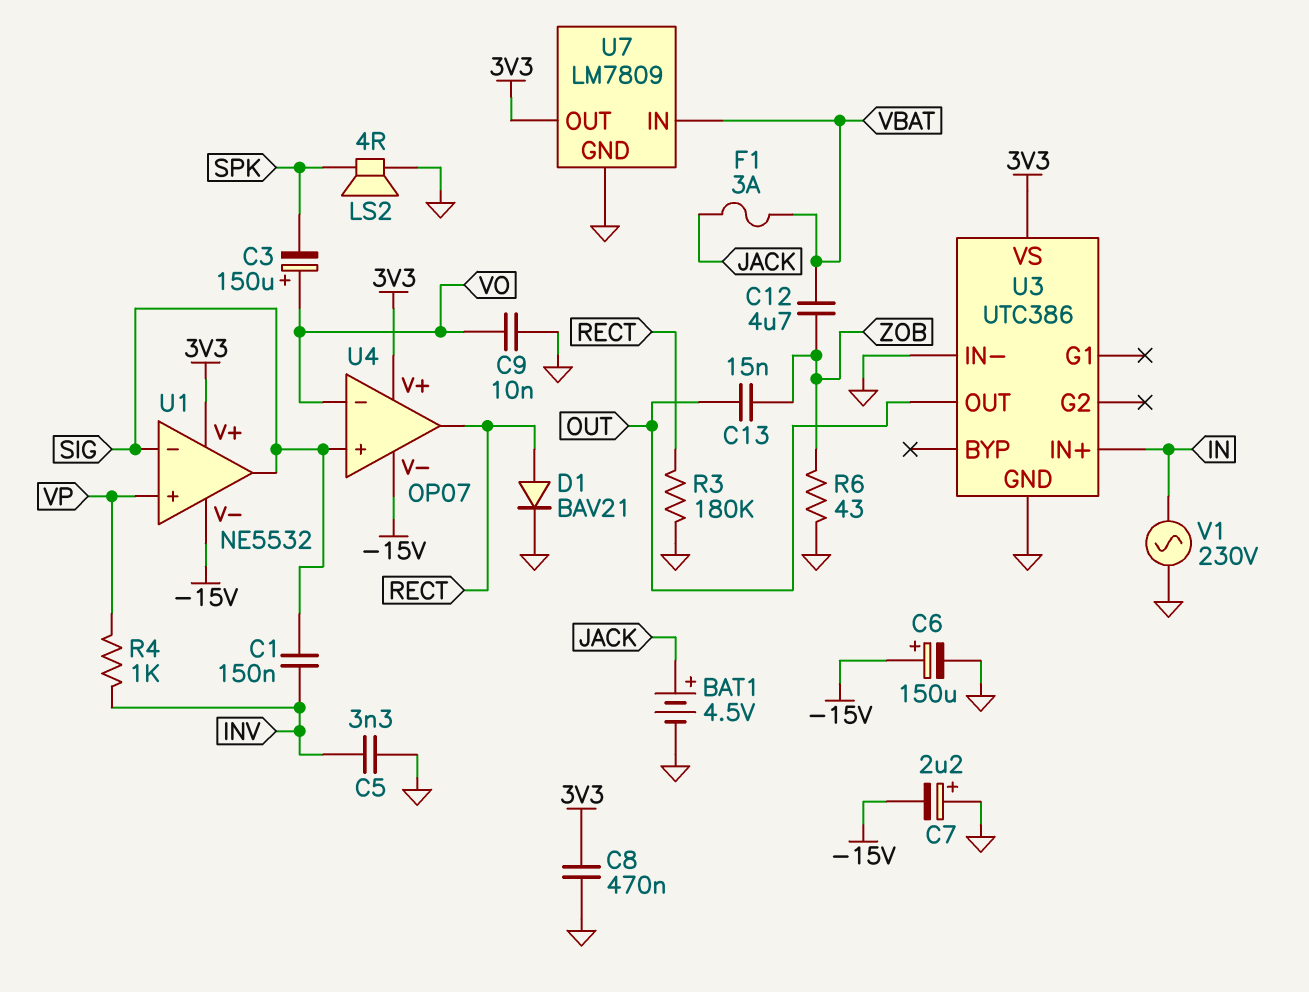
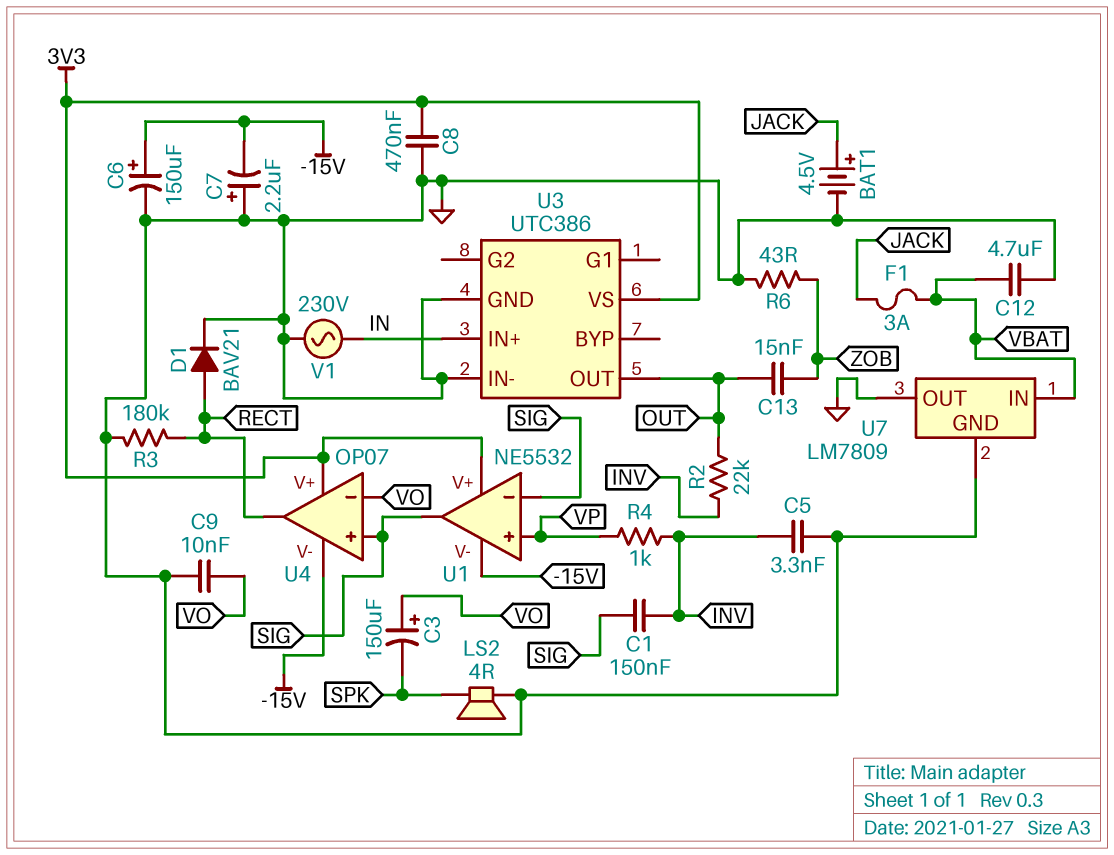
C12: 4.7uF (VBAT, ZOB) -> 4.7uF (GND, VBAT)
R2: none -> 22k (INV, OUT)
U7 pin OUT: 3V3 -> GND

